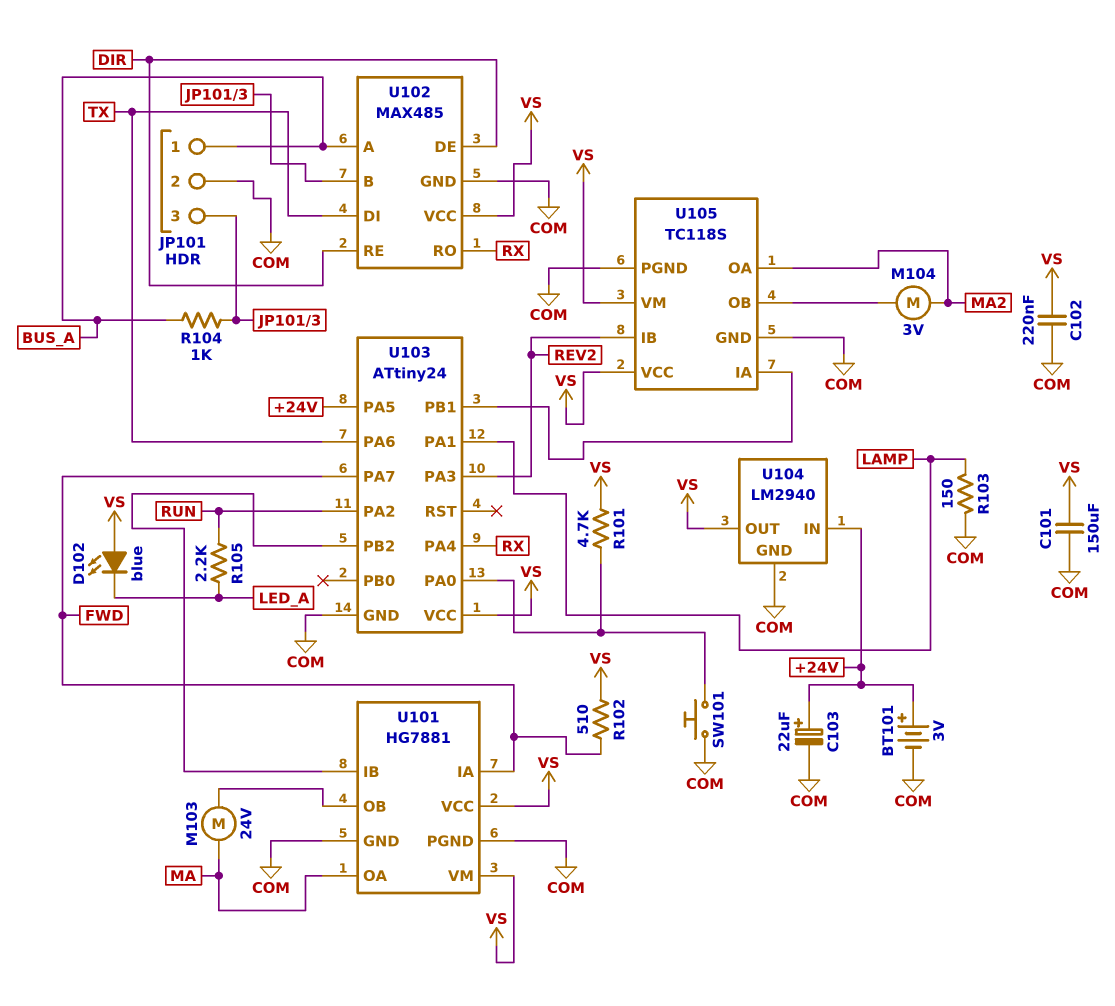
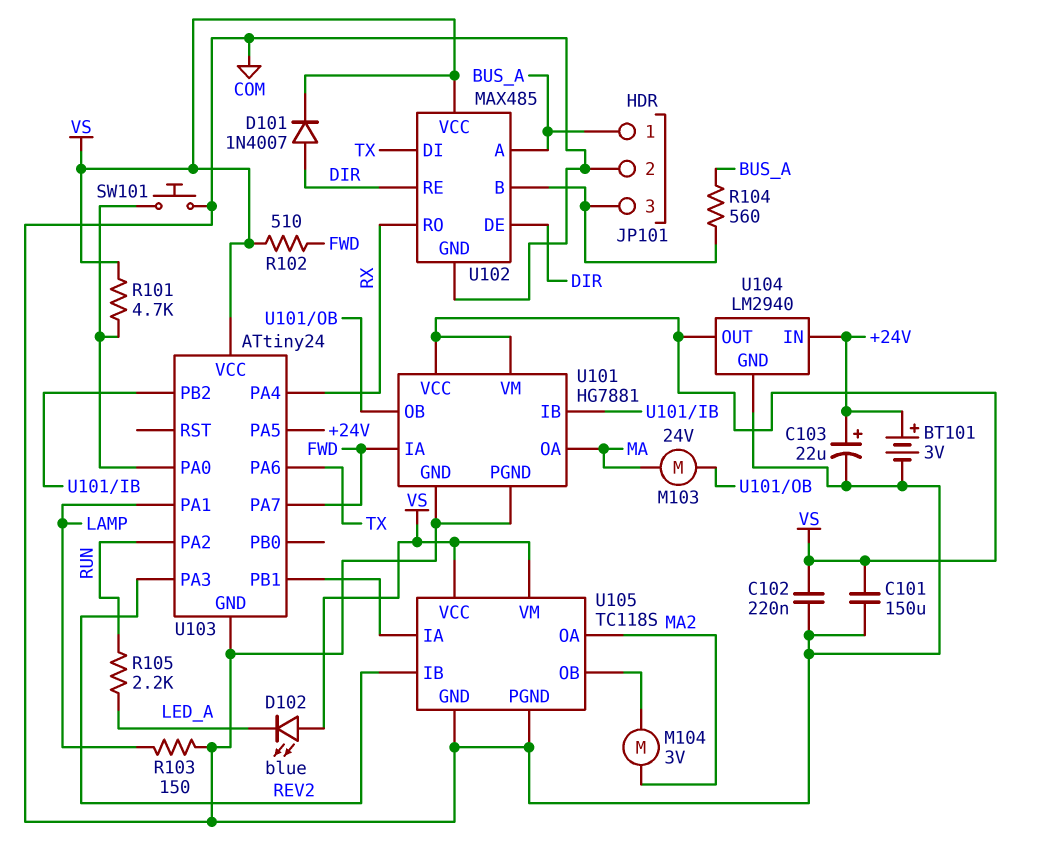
D101: none -> diode 1N4007 (A DIR, K VS)
R104: 1k (BUS_A, JP101/3) -> 560 (BUS_A, JP101/3)

